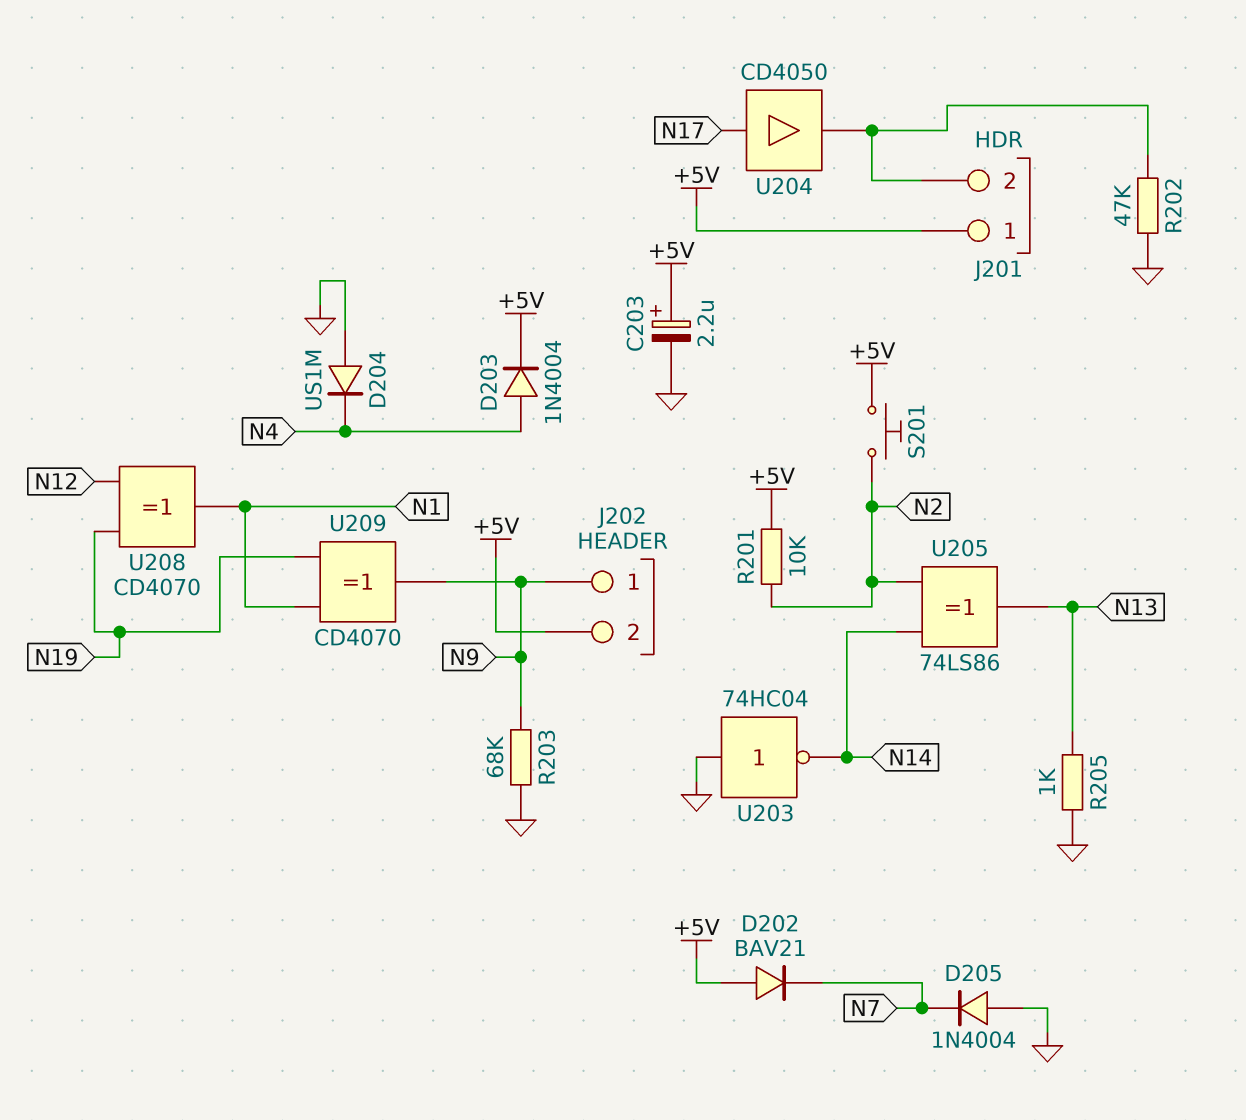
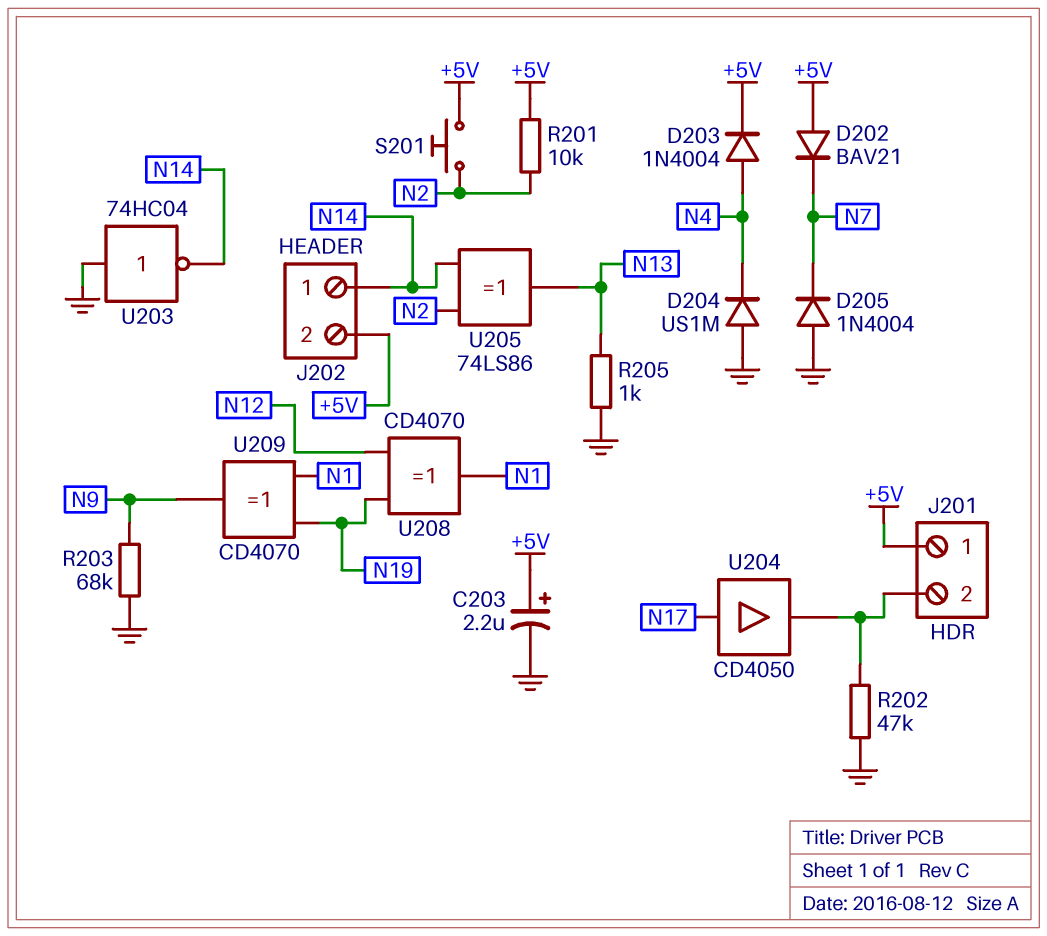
J202 pin 1: N9 -> N14

